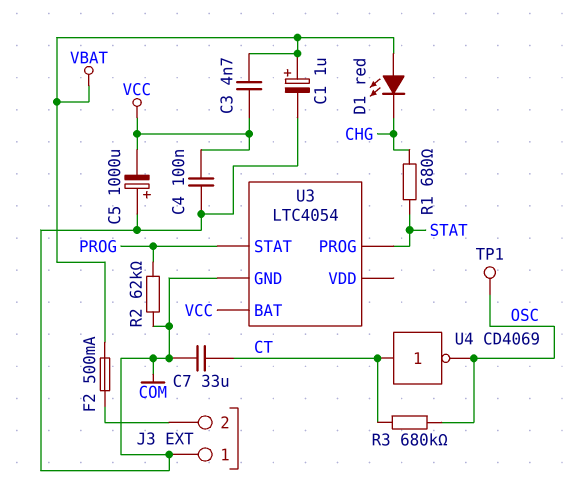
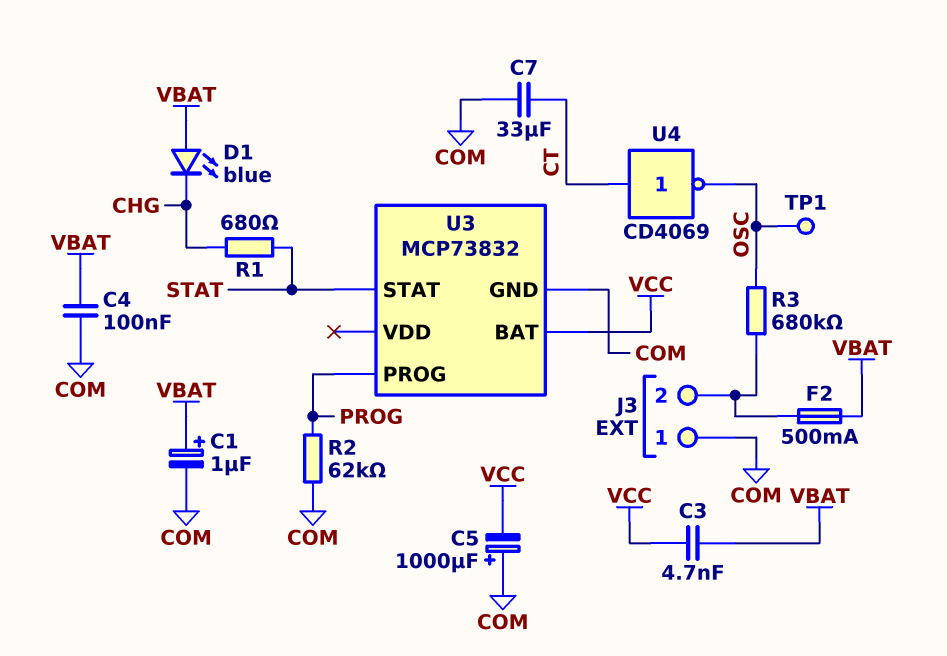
C4: 100nF (COM, VCC) -> 100nF (COM, VBAT)
D1: LED red (A VBAT, K CHG) -> LED blue (A VBAT, K CHG)
R3: 680k (CT, OSC) -> 680k (J3/2, OSC)
U3: LTC4054 -> MCP73832
U3 pin PROG: STAT -> PROG
U3 pin STAT: PROG -> STAT

